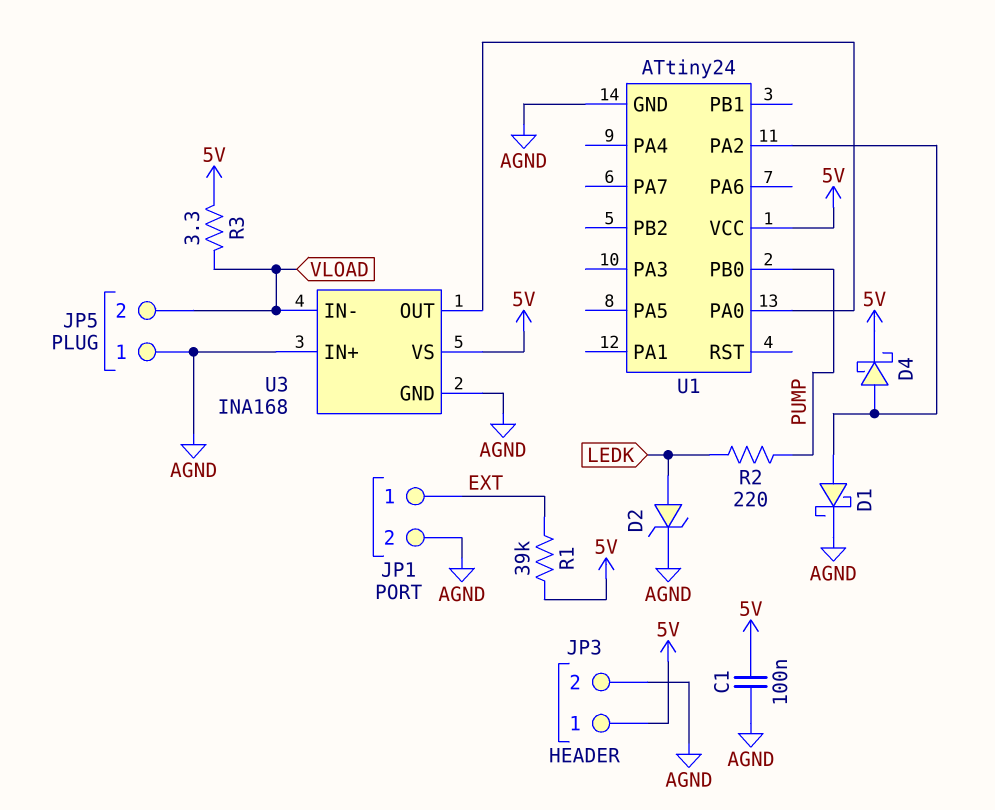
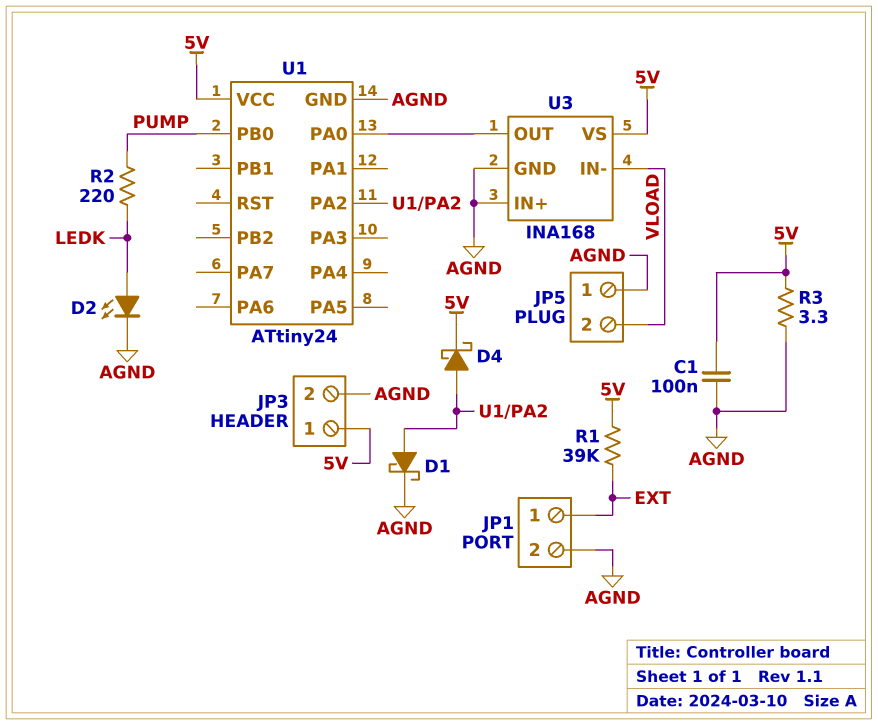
D2: zener (A LEDK, K AGND) -> LED (A LEDK, K AGND)
R3: 3.3 (5V, VLOAD) -> 3.3 (5V, AGND)

